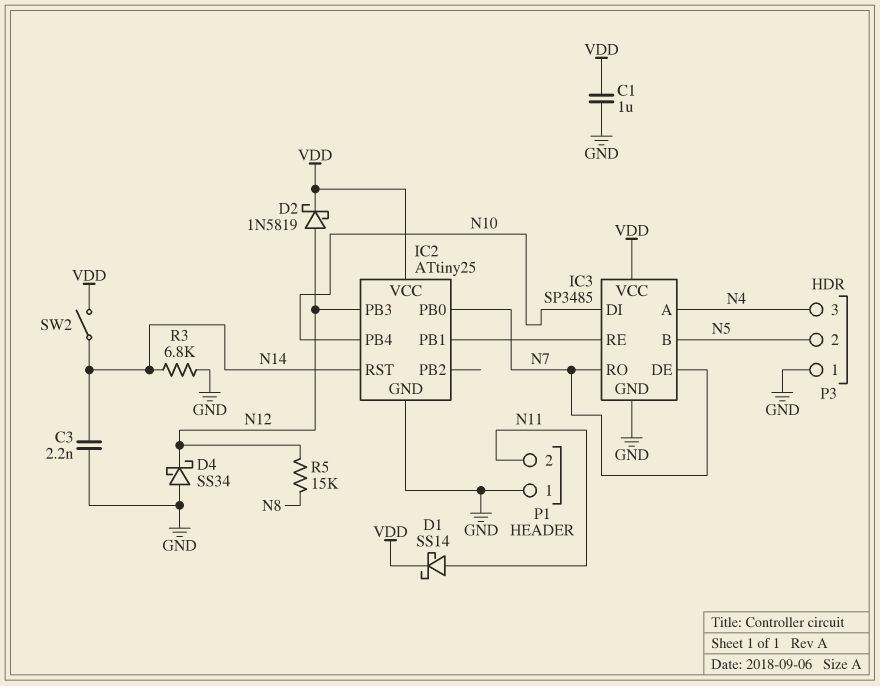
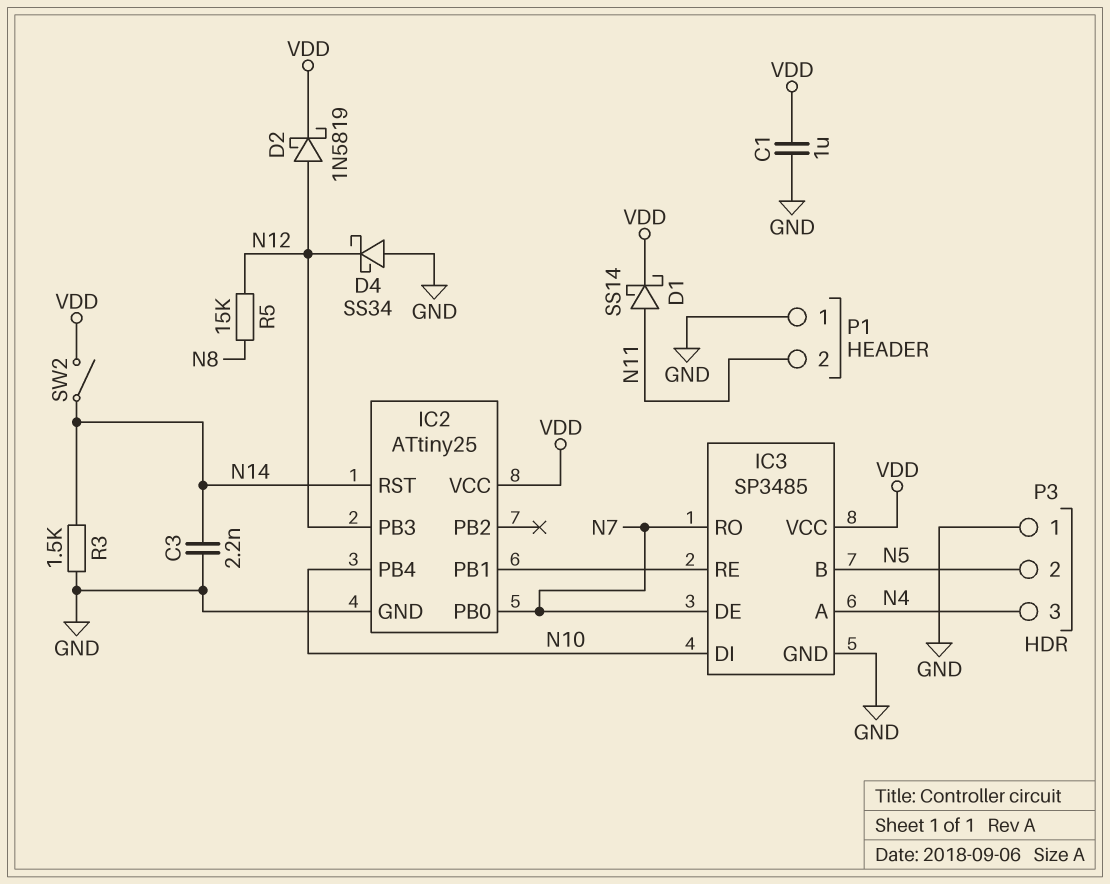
R3: 6.8k (GND, N14) -> 1.5k (GND, N14)

